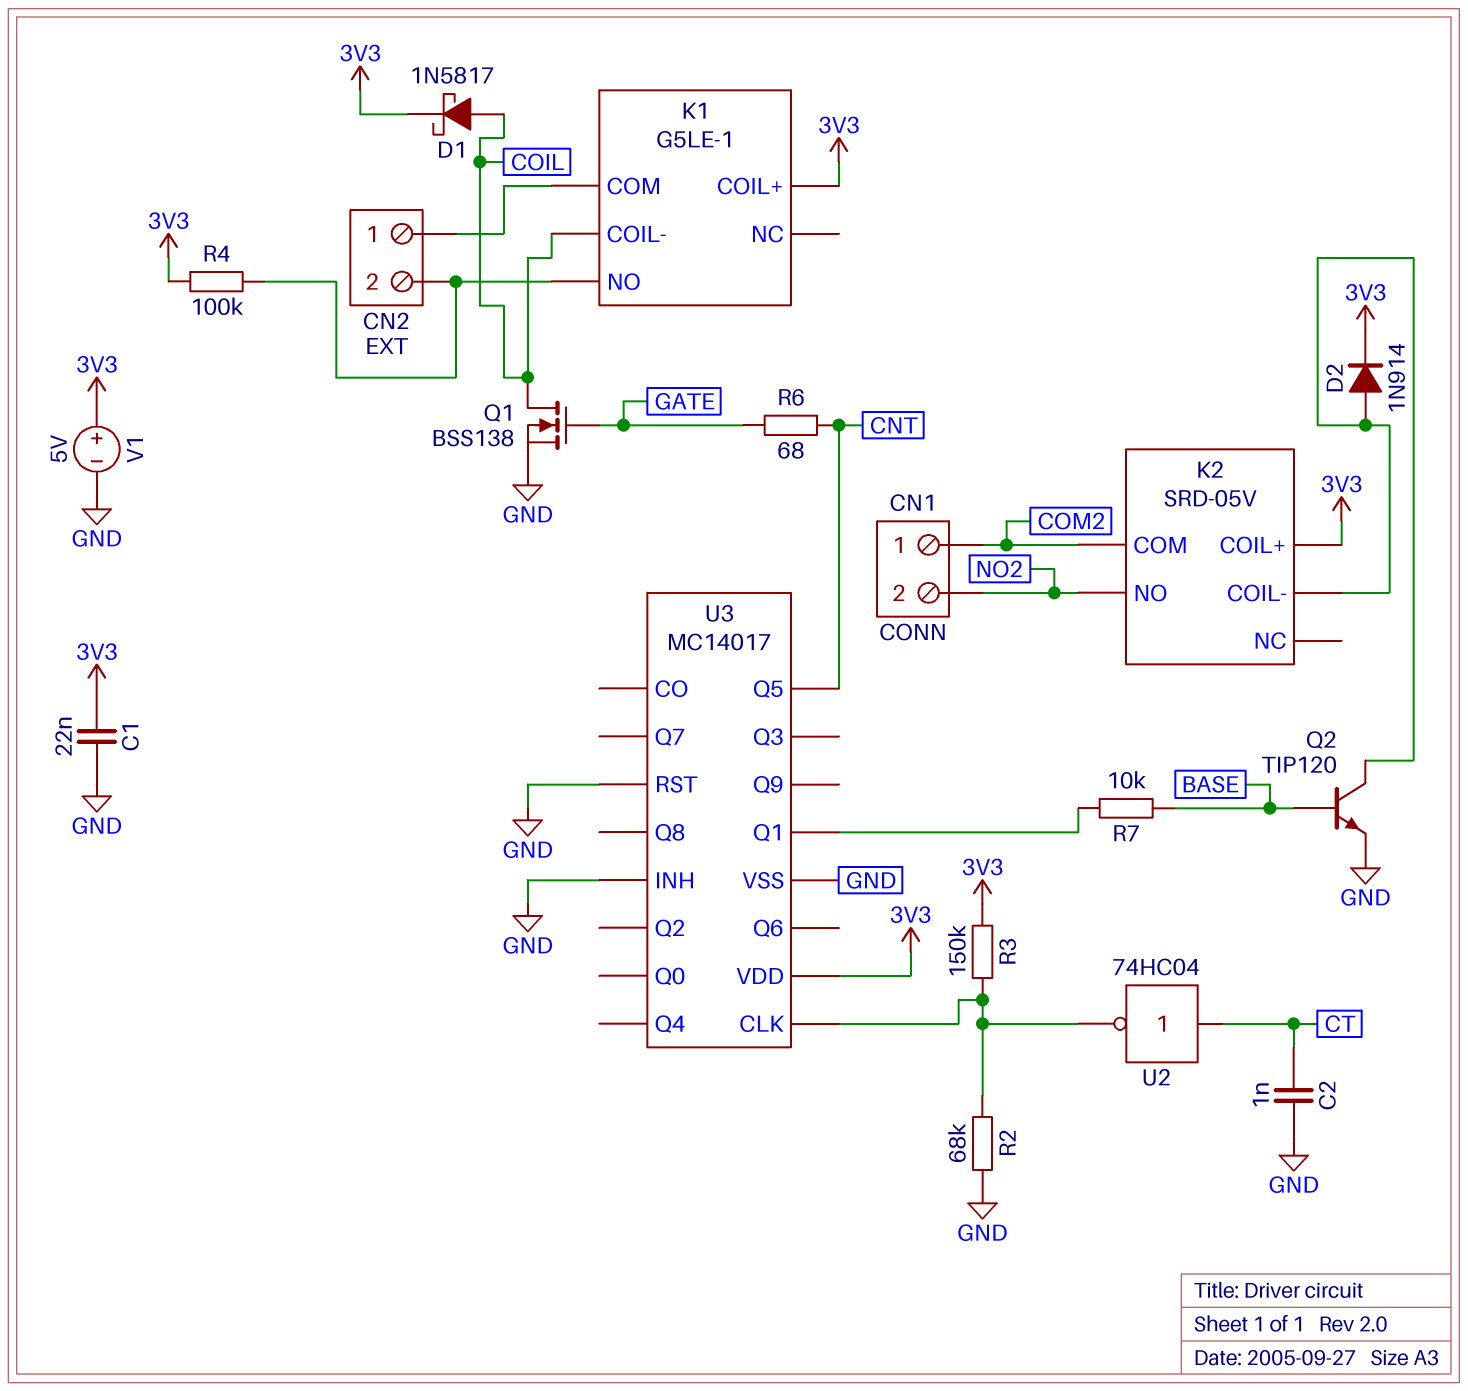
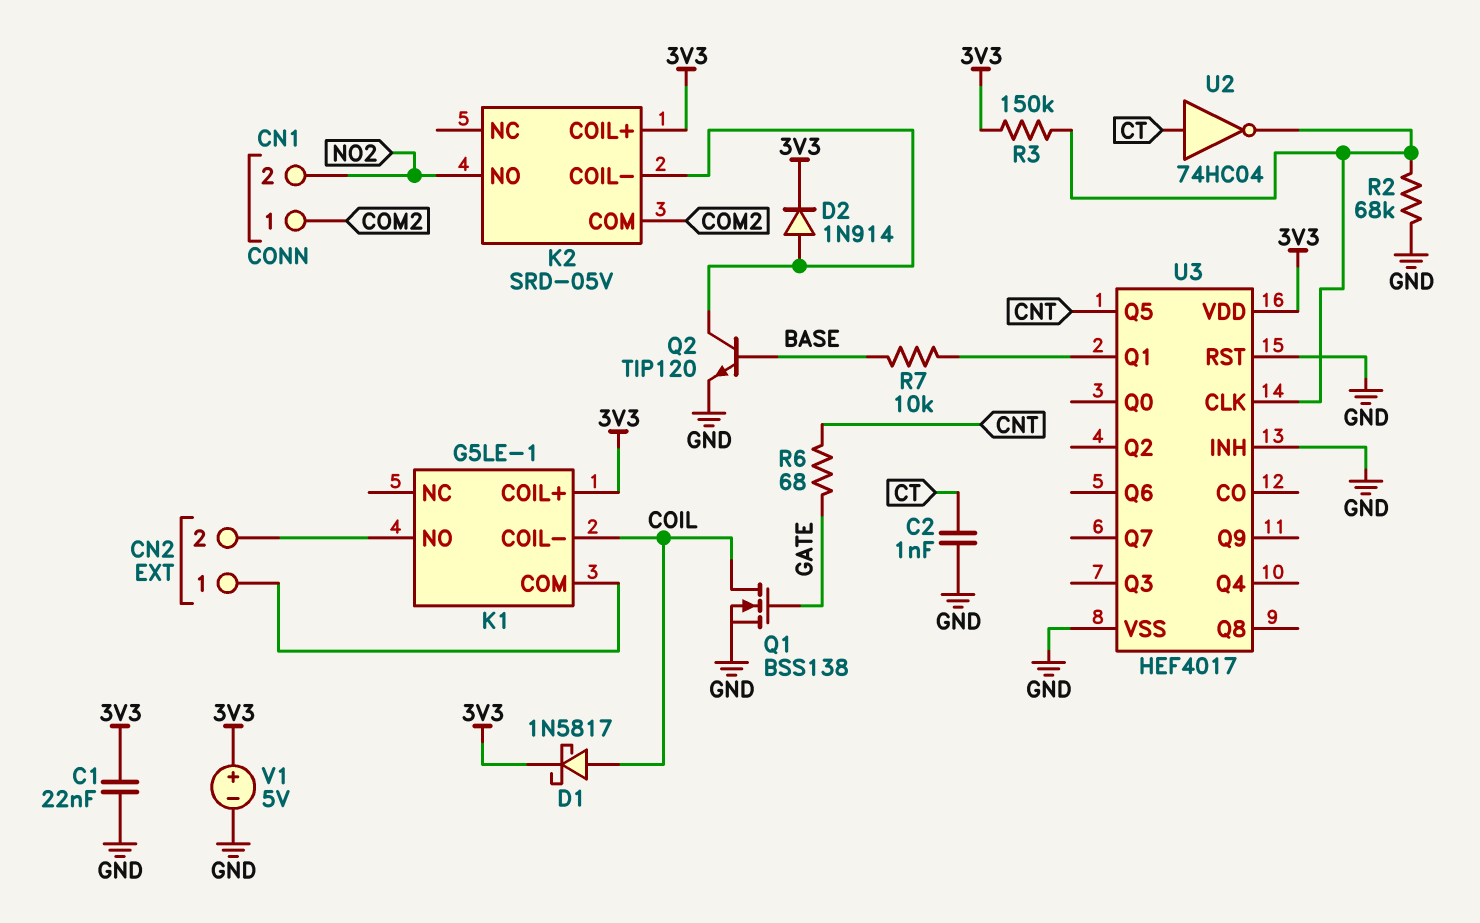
R4: 100k (3V3, CN2/2) -> none
U3: MC14017 -> HEF4017

